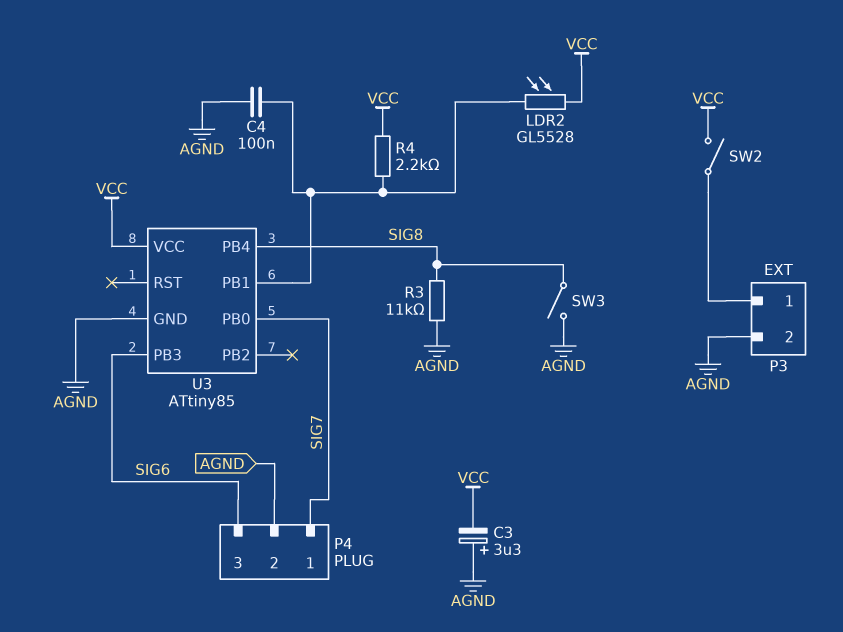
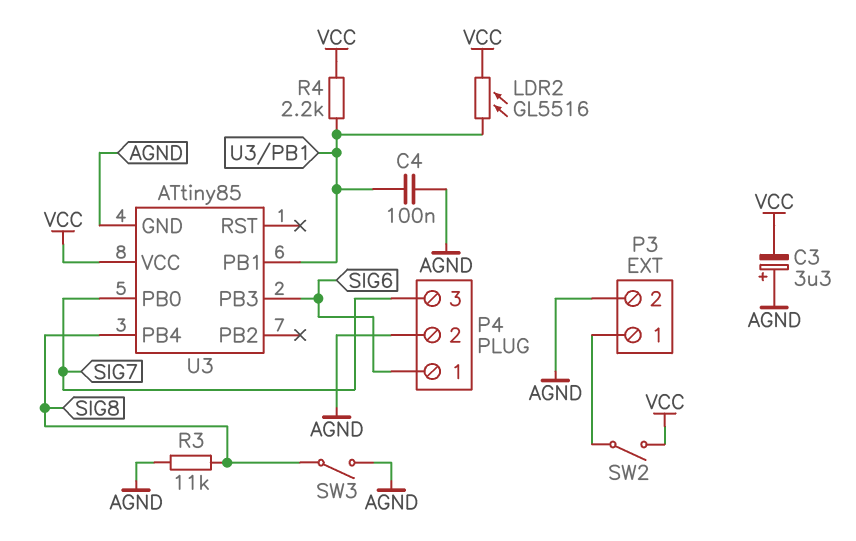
LDR2: GL5528 (U3/PB1, VCC) -> GL5516 (U3/PB1, VCC)
P4 pin 1: SIG7 -> SIG6
P4 pin 3: SIG6 -> SIG7

